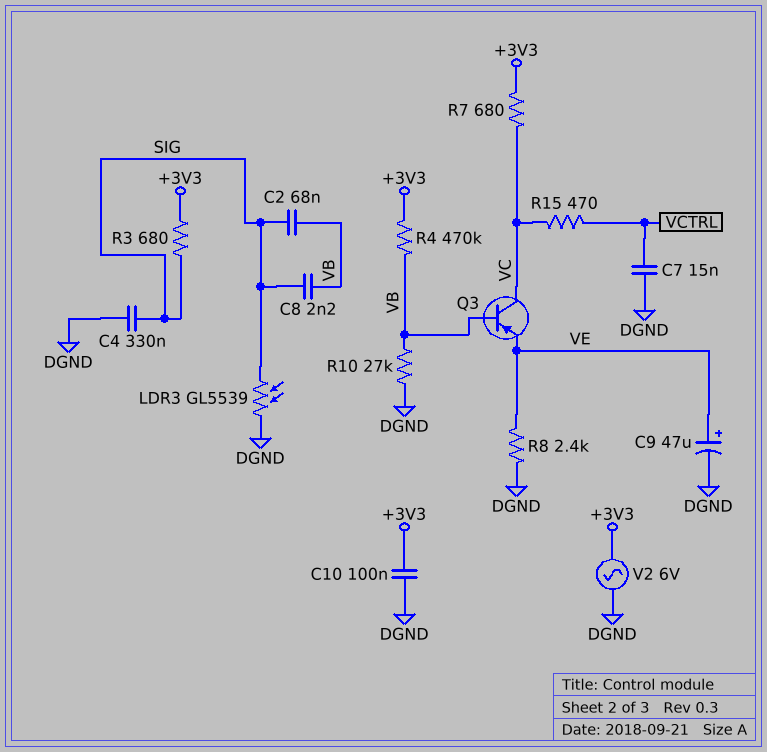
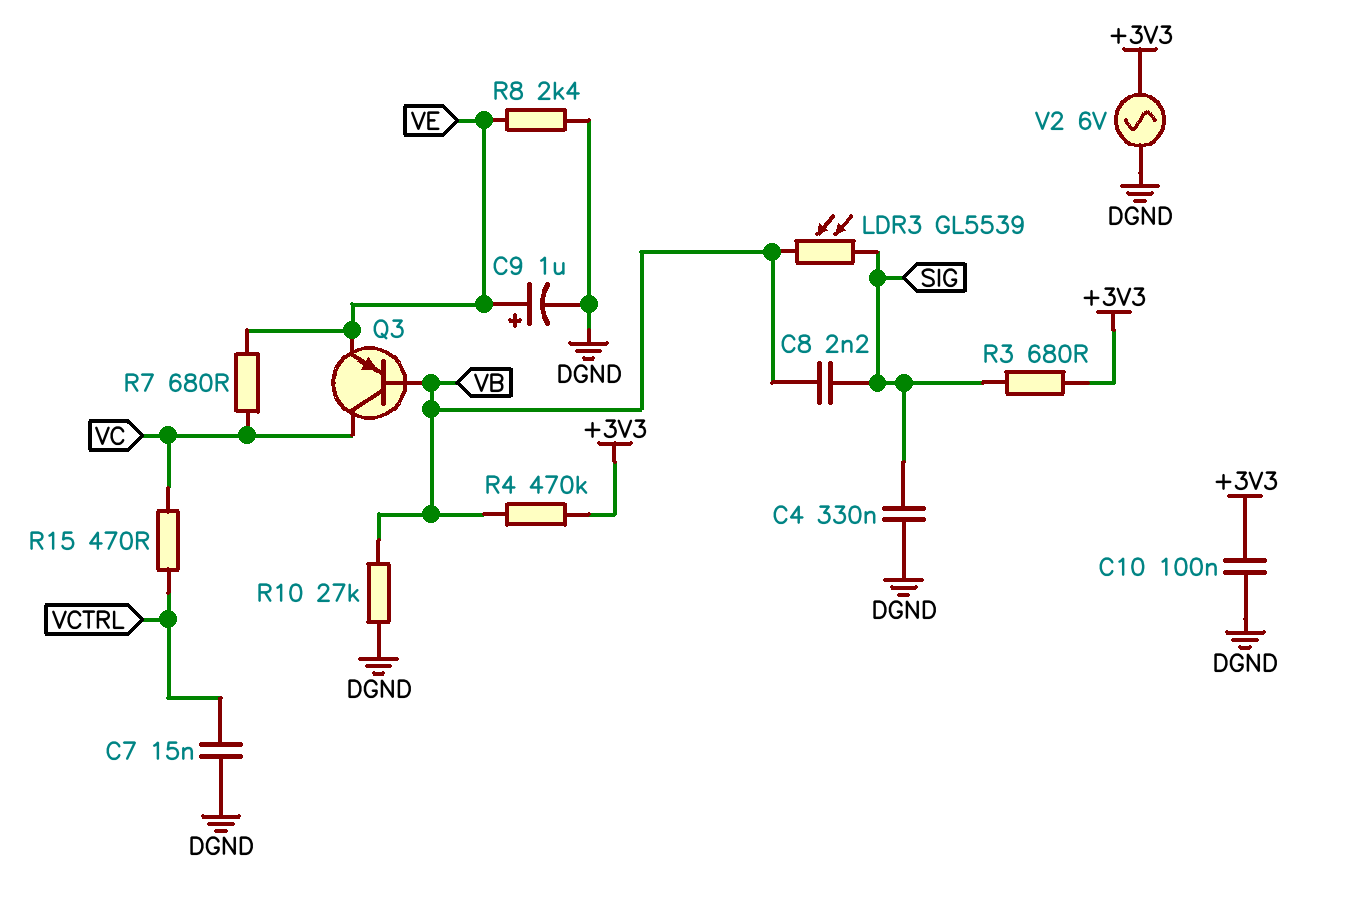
C2: 68nF (SIG, VB) -> none
C9: 47uF (plus VE, minus DGND) -> 1uF (plus VE, minus DGND)
LDR3: GL5539 (DGND, SIG) -> GL5539 (SIG, VB)
R7: 680 (+3V3, VC) -> 680 (VC, VE)

